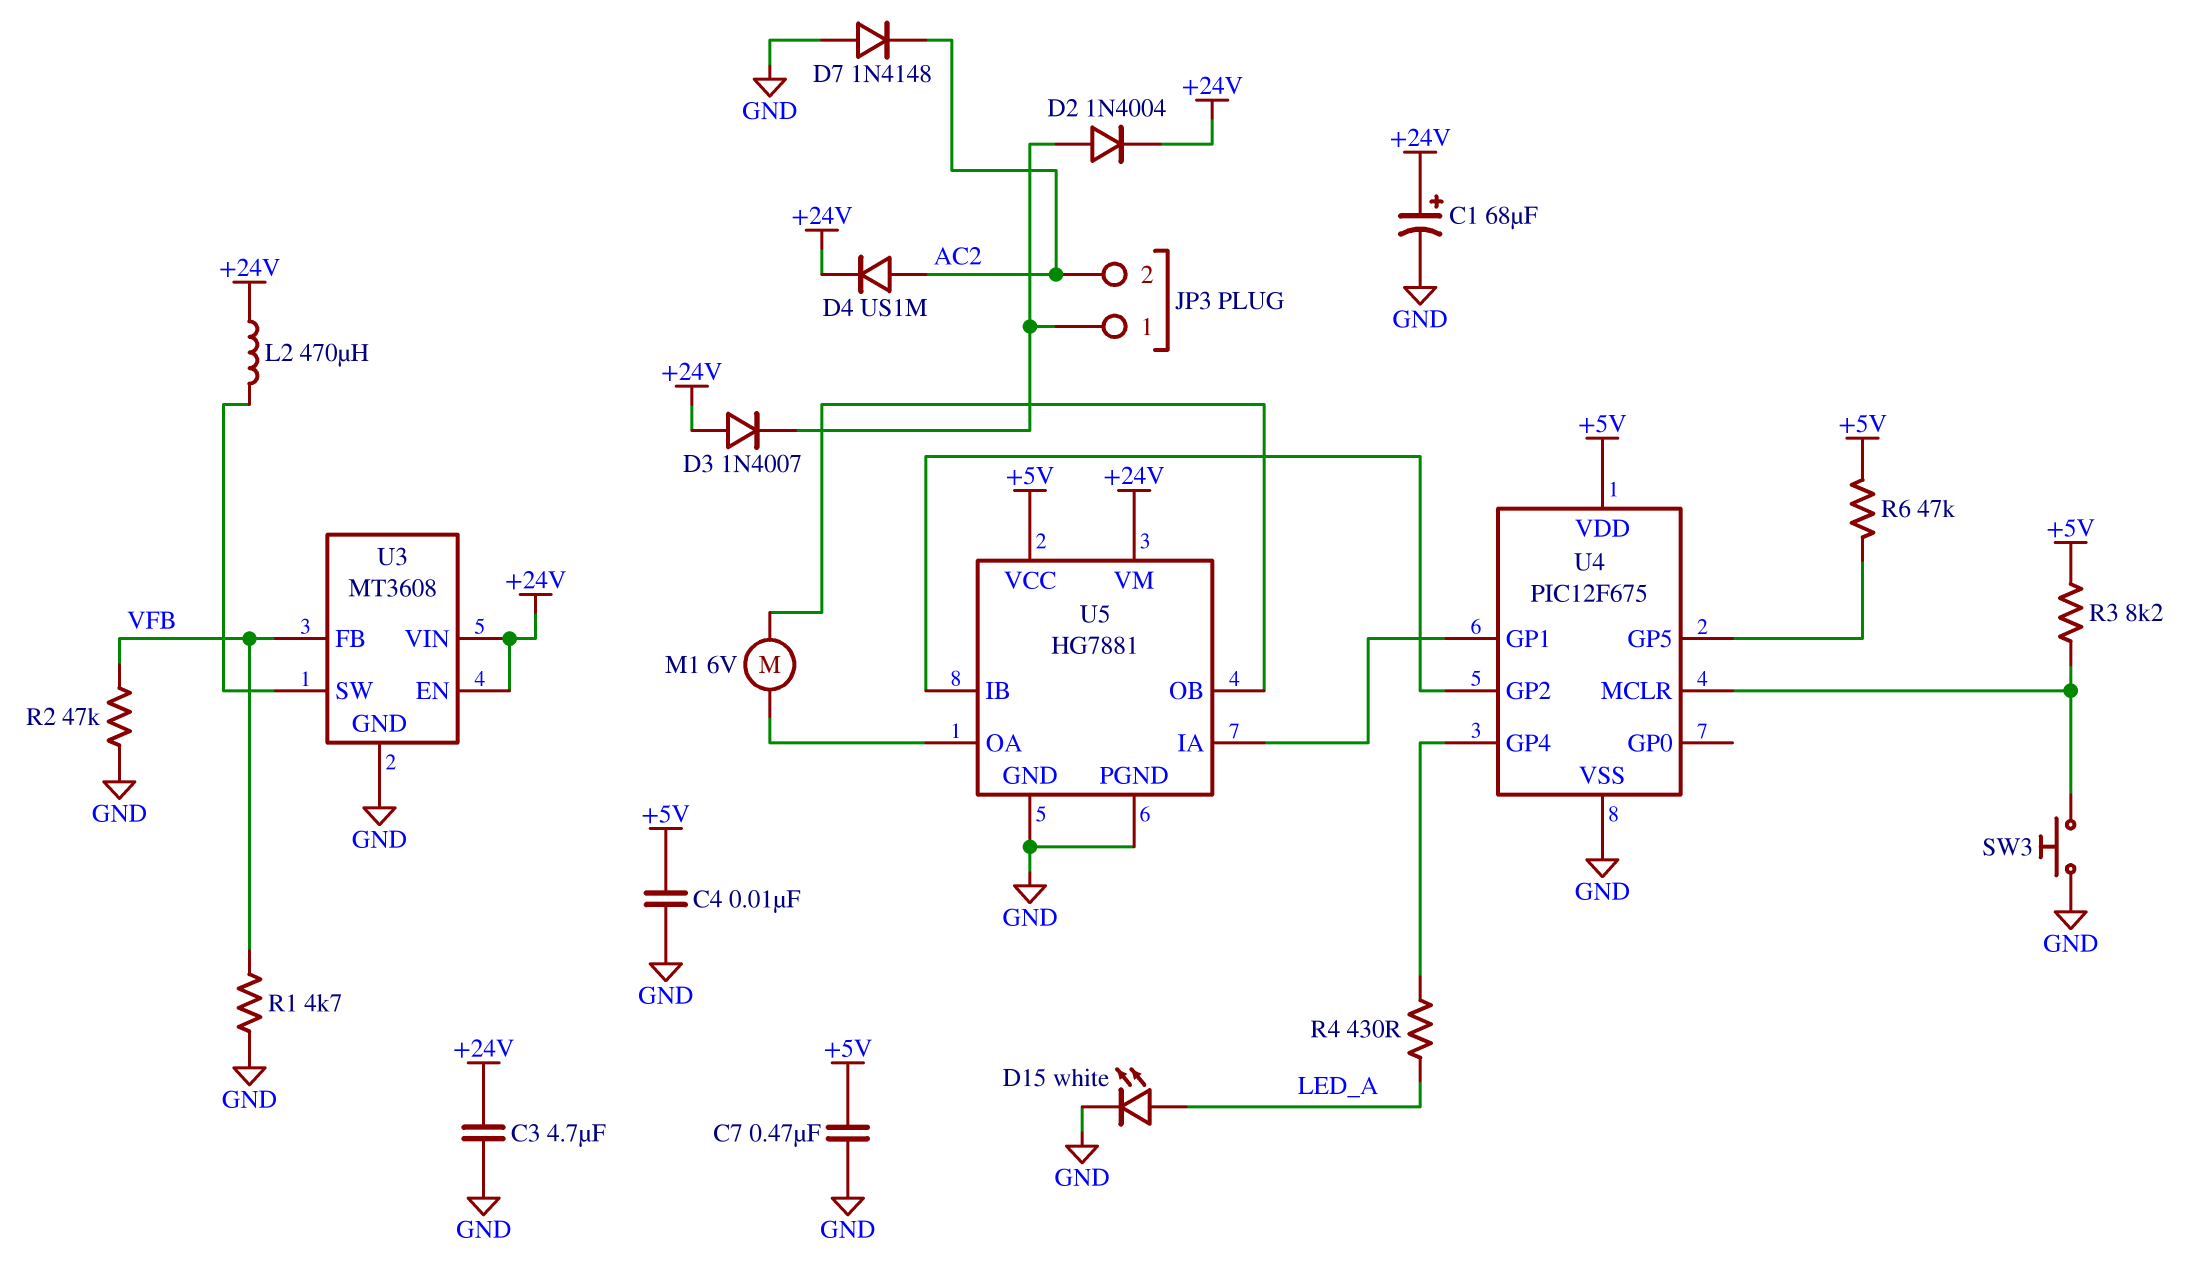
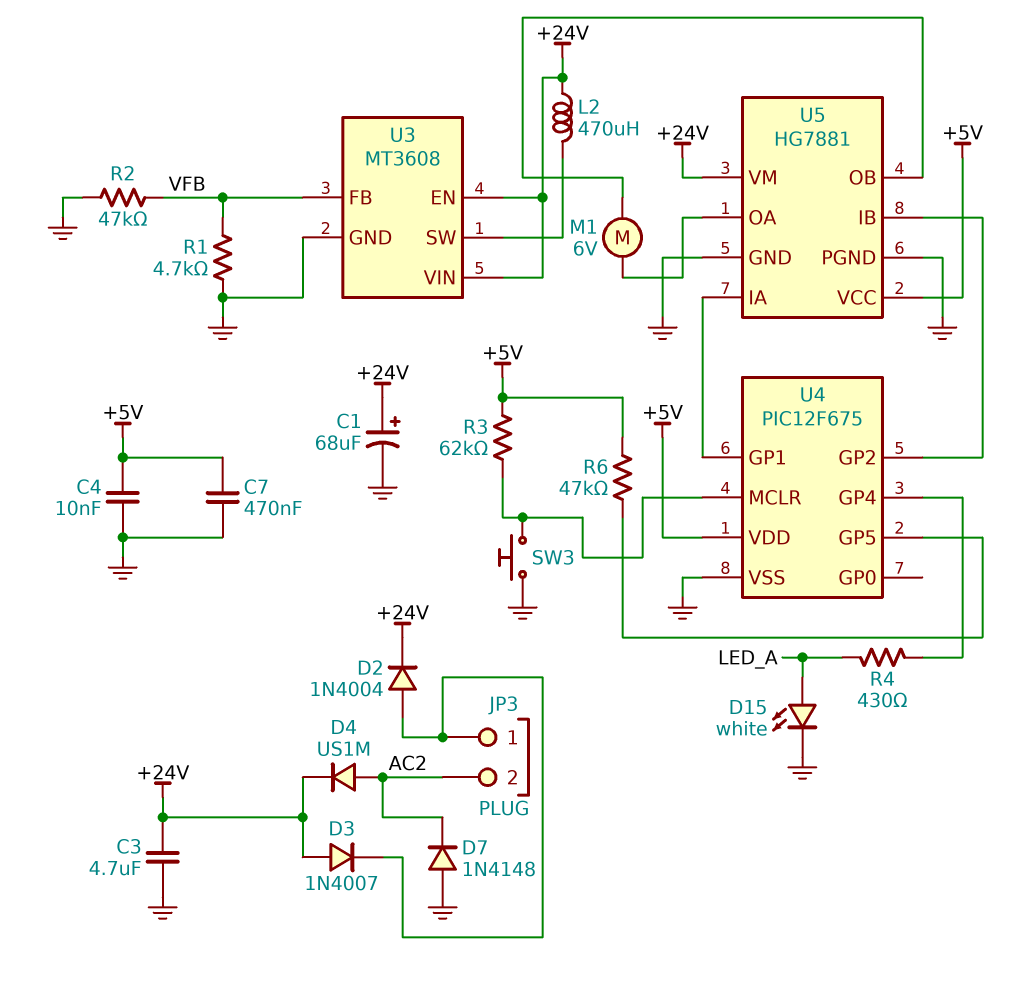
R3: 8.2k (+5V, U4/MCLR) -> 62k (+5V, U4/MCLR)

